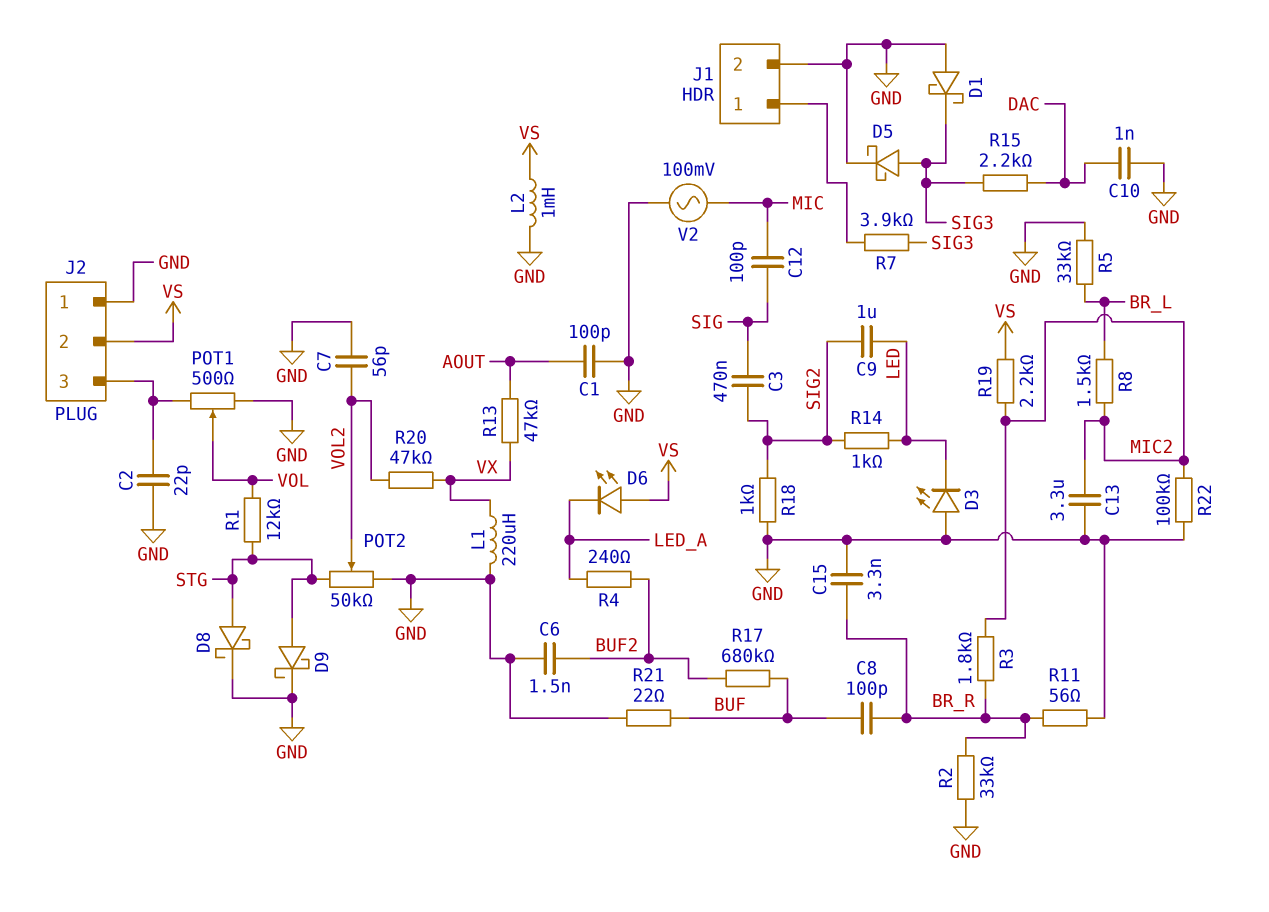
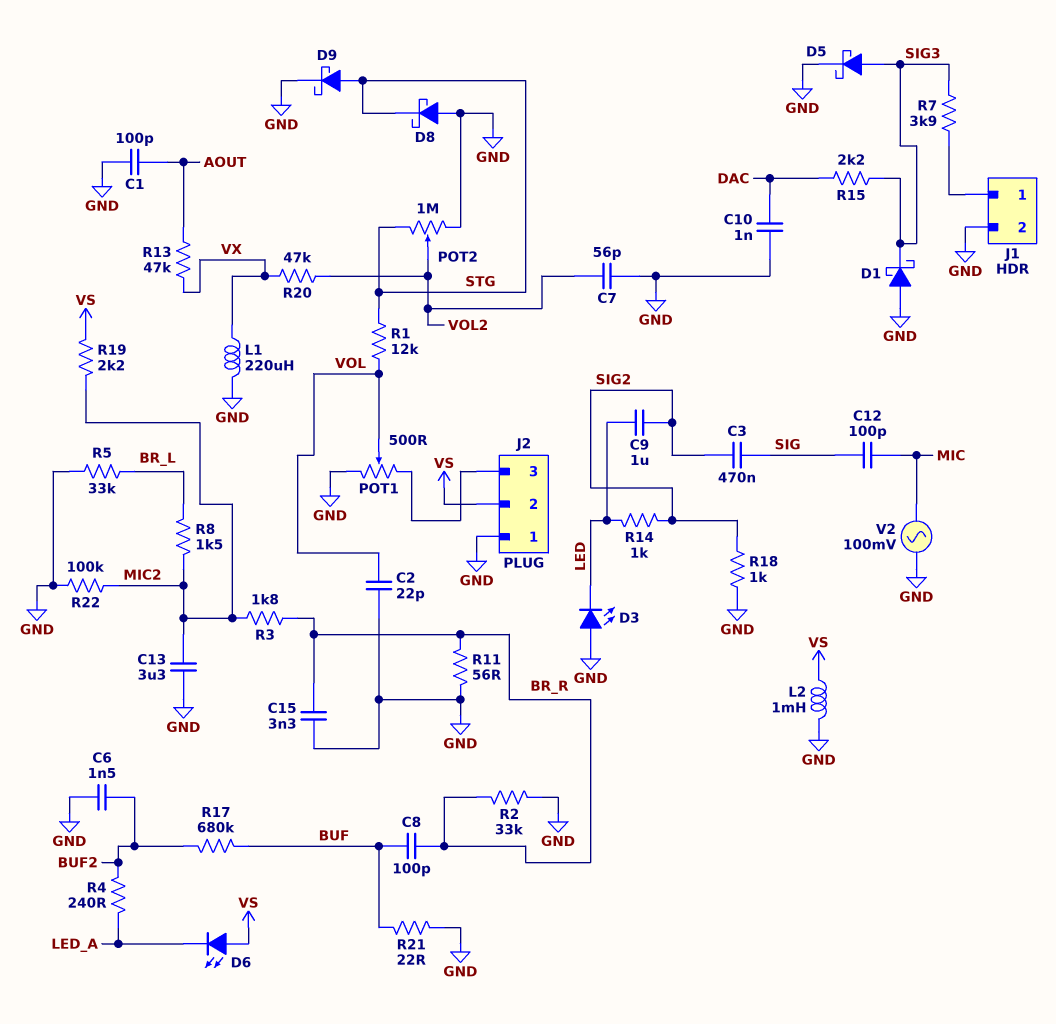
C2: 22pF (GND, J2/3) -> 22pF (GND, VOL)
D8: schottky (A STG, K GND) -> schottky (A GND, K STG)
POT2: 50k (GND, STG, wiper VOL2) -> 1M (GND, STG, wiper VOL2)

